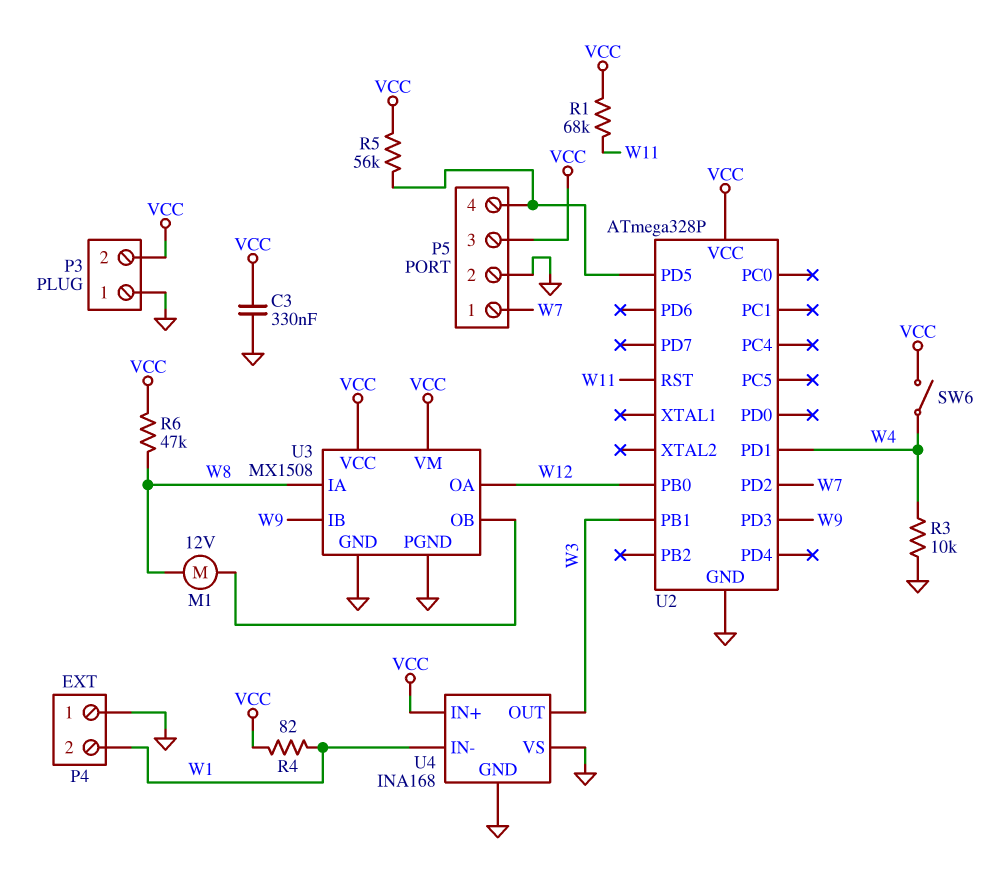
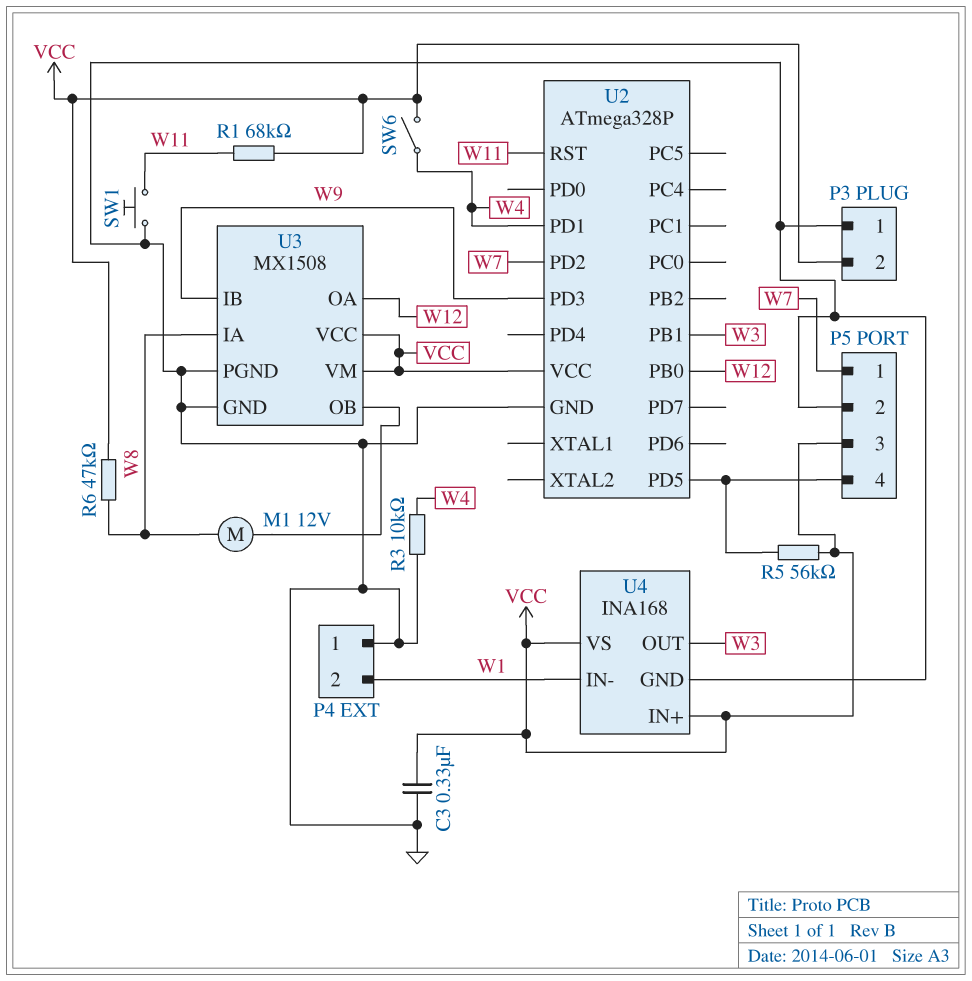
R4: 82 (VCC, W1) -> none
SW1: none -> button (GND, W11)
U4 pin VS: GND -> VCC

